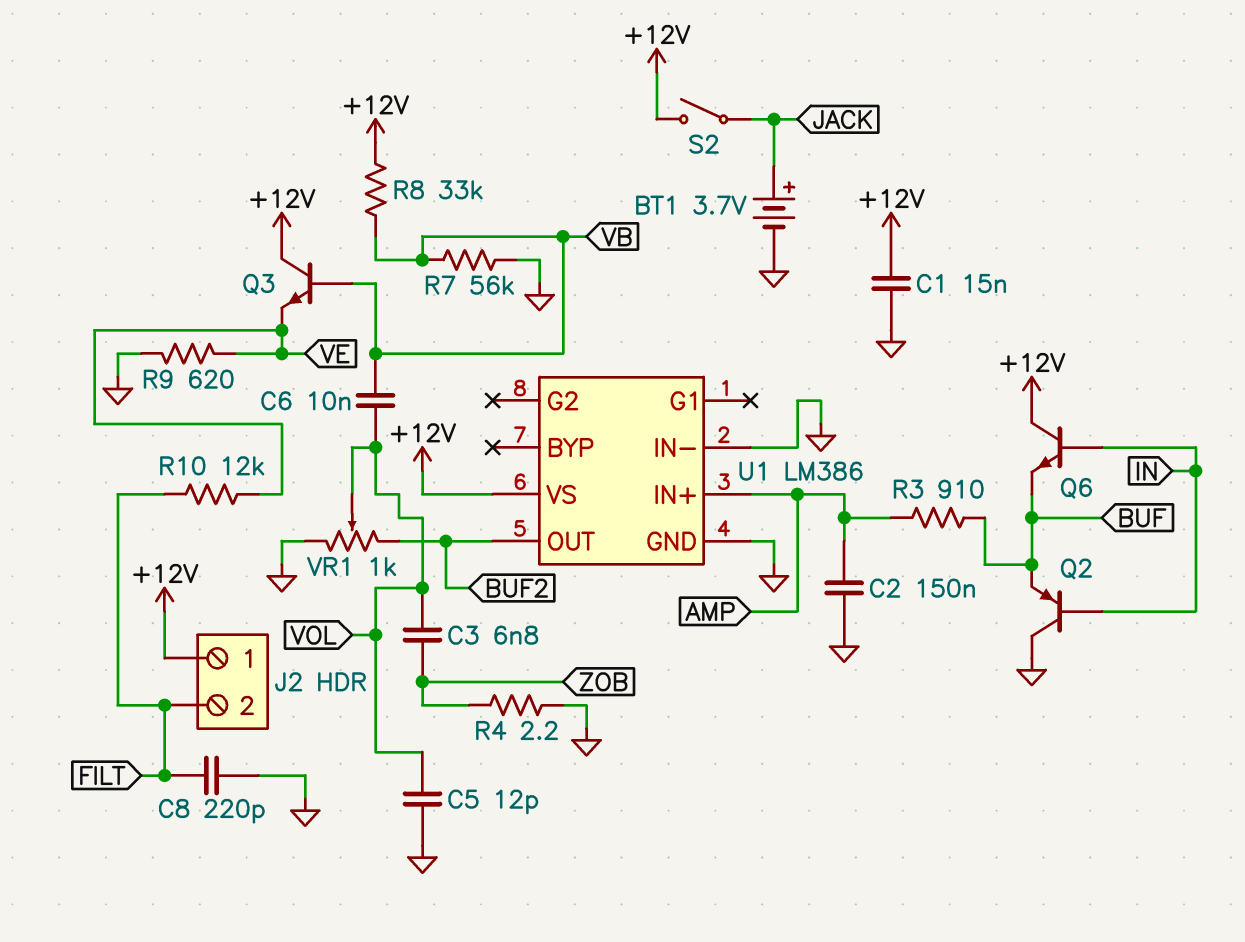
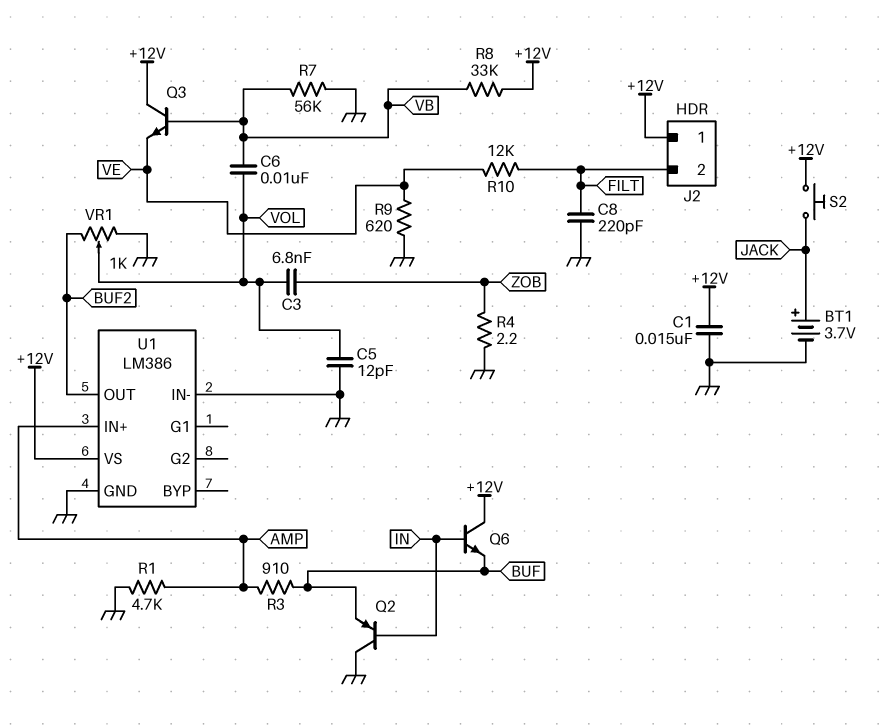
C2: 150nF (AMP, GND) -> none
R1: none -> 4.7k (AMP, GND)
S2: switch (+12V, JACK) -> button (+12V, JACK)

